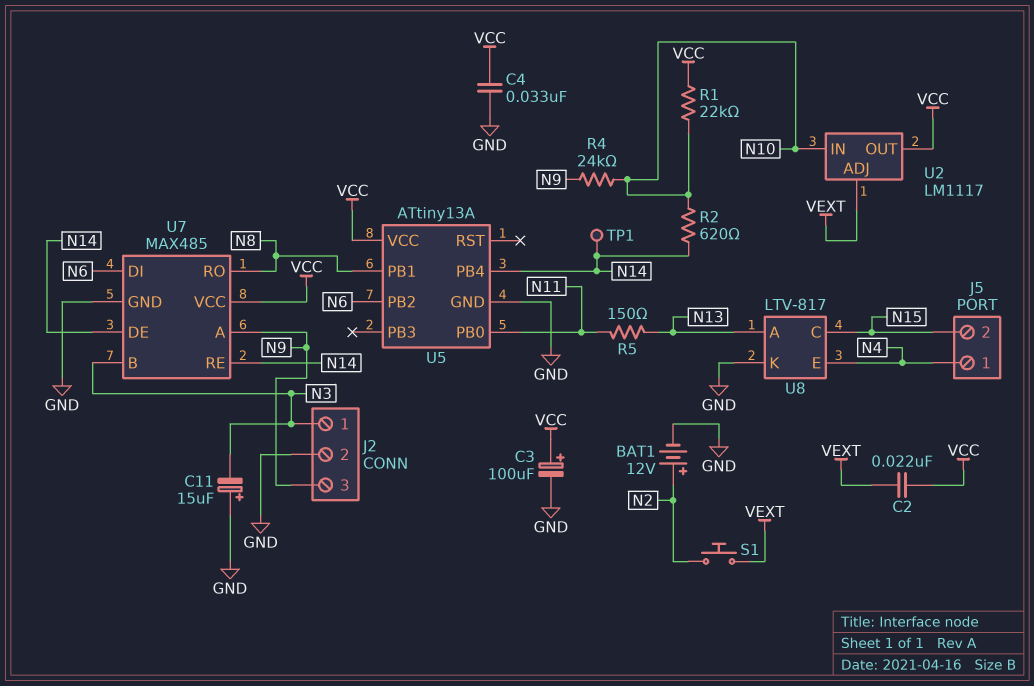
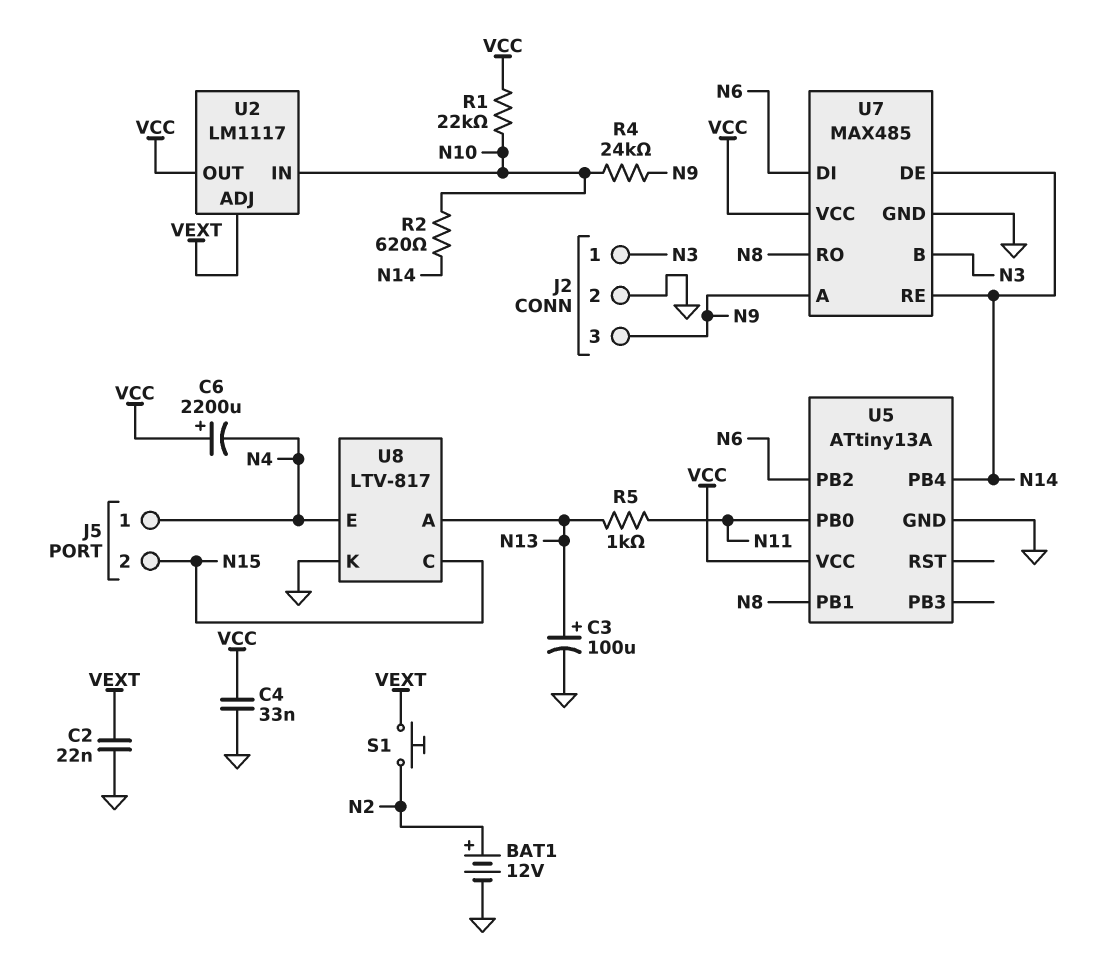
C2: 22nF (VCC, VEXT) -> 22nF (GND, VEXT)
C3: 100uF (plus VCC, minus GND) -> 100uF (plus N13, minus GND)
C6: none -> 2200uF (plus VCC, minus N4)
C11: 15uF (plus GND, minus N3) -> none
R5: 150 (N11, N13) -> 1k (N11, N13)
TP1: test point (N14) -> none

